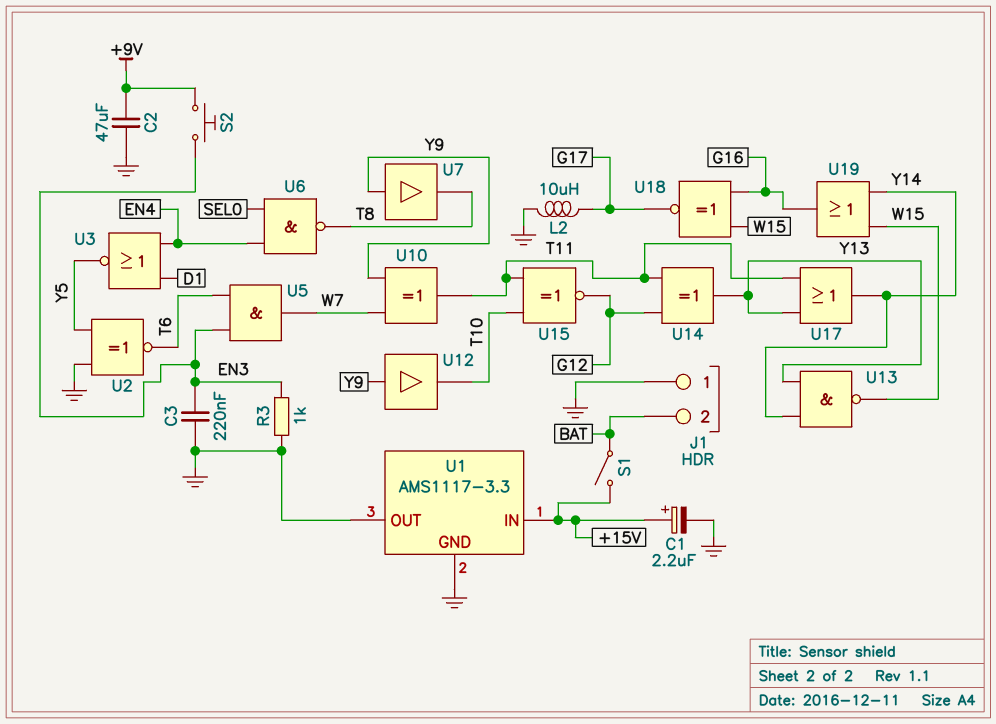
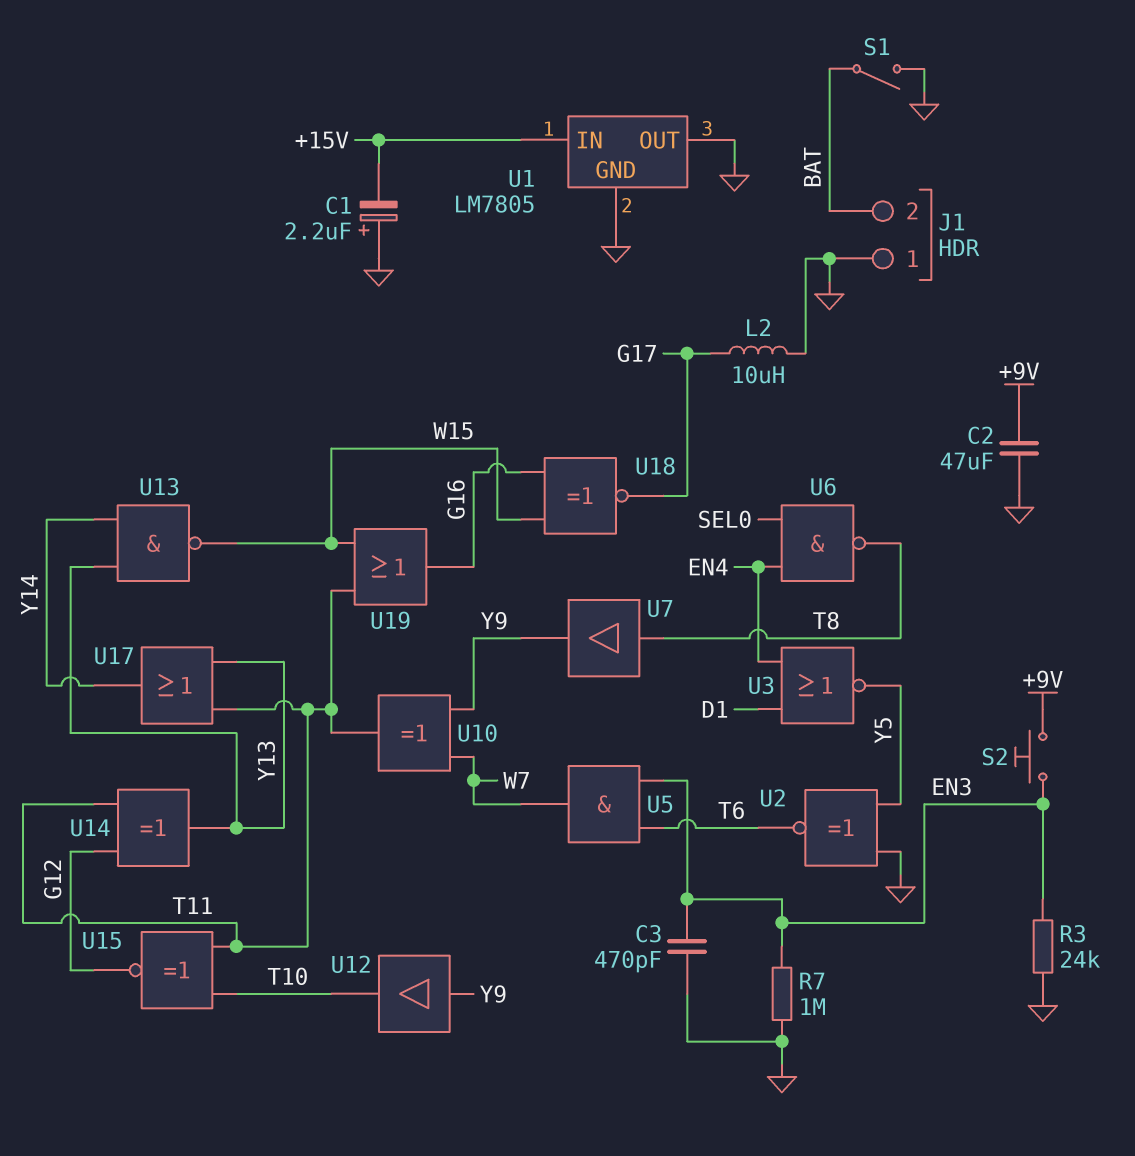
C1: 2.2uF (plus +15V, minus GND) -> 2.2uF (plus GND, minus +15V)
C3: 220nF (EN3, GND) -> 470pF (EN3, GND)
R3: 1k (EN3, GND) -> 24k (EN3, GND)
R7: none -> 1M (EN3, GND)
S1: switch (+15V, BAT) -> switch (BAT, GND)
U1: AMS1117-3.3 -> LM7805
U7: buffer (in Y9, out T8) -> buffer (in T8, out Y9)
U19: OR (in W15, in Y14, out G16) -> OR (in T11, in W15, out G16)

